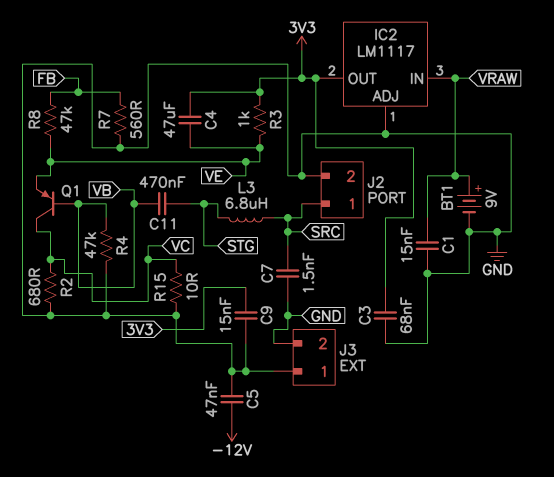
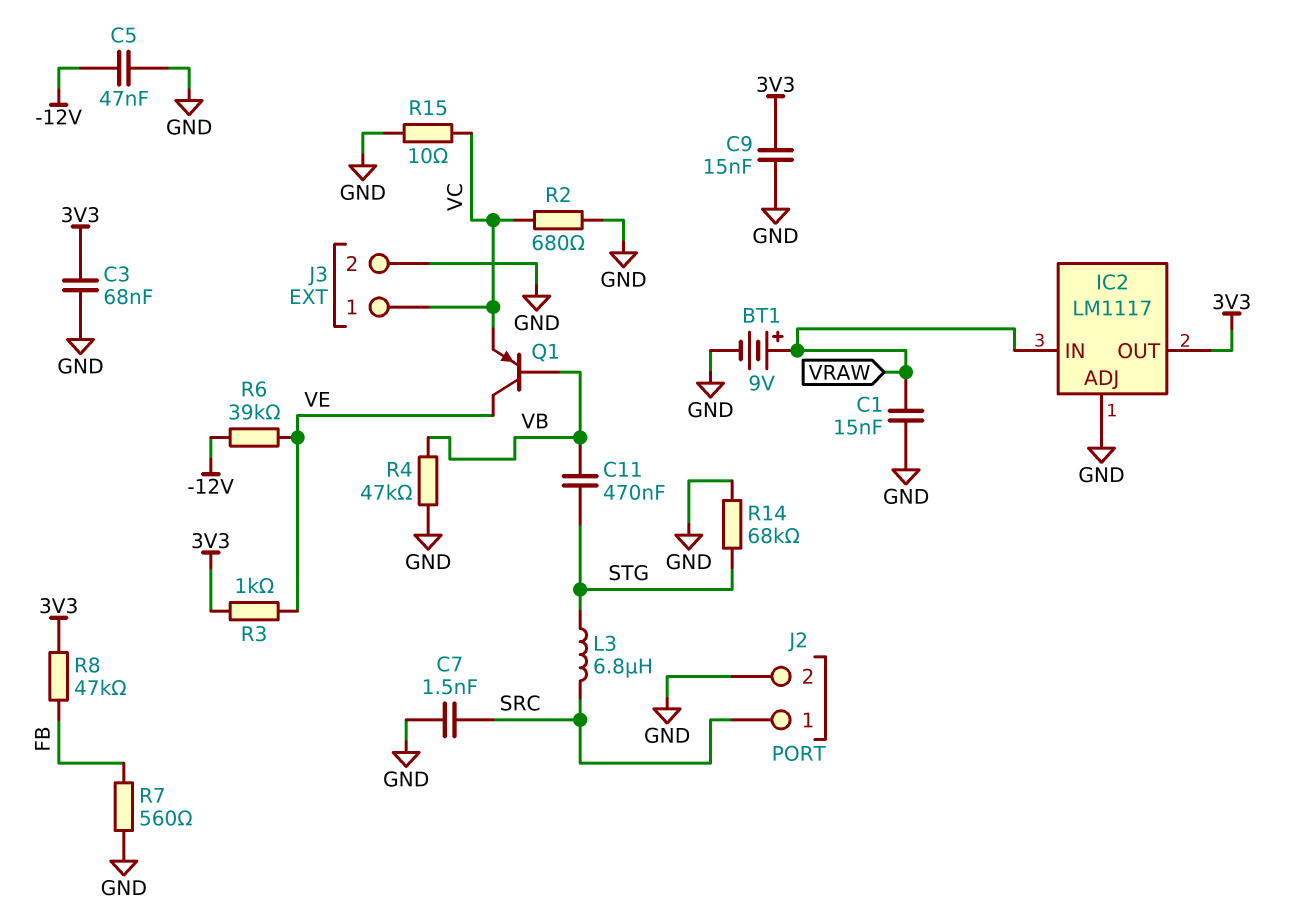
C4: 47uF (3V3, VE) -> none
J3 pin 1: GND -> VC
Q1: PNP (B VB, C VC, E VE) -> PNP (B VB, C VE, E VC)
R6: none -> 39k (-12V, VE)
R8: 47k (FB, VE) -> 47k (3V3, FB)
R14: none -> 68k (GND, STG)

